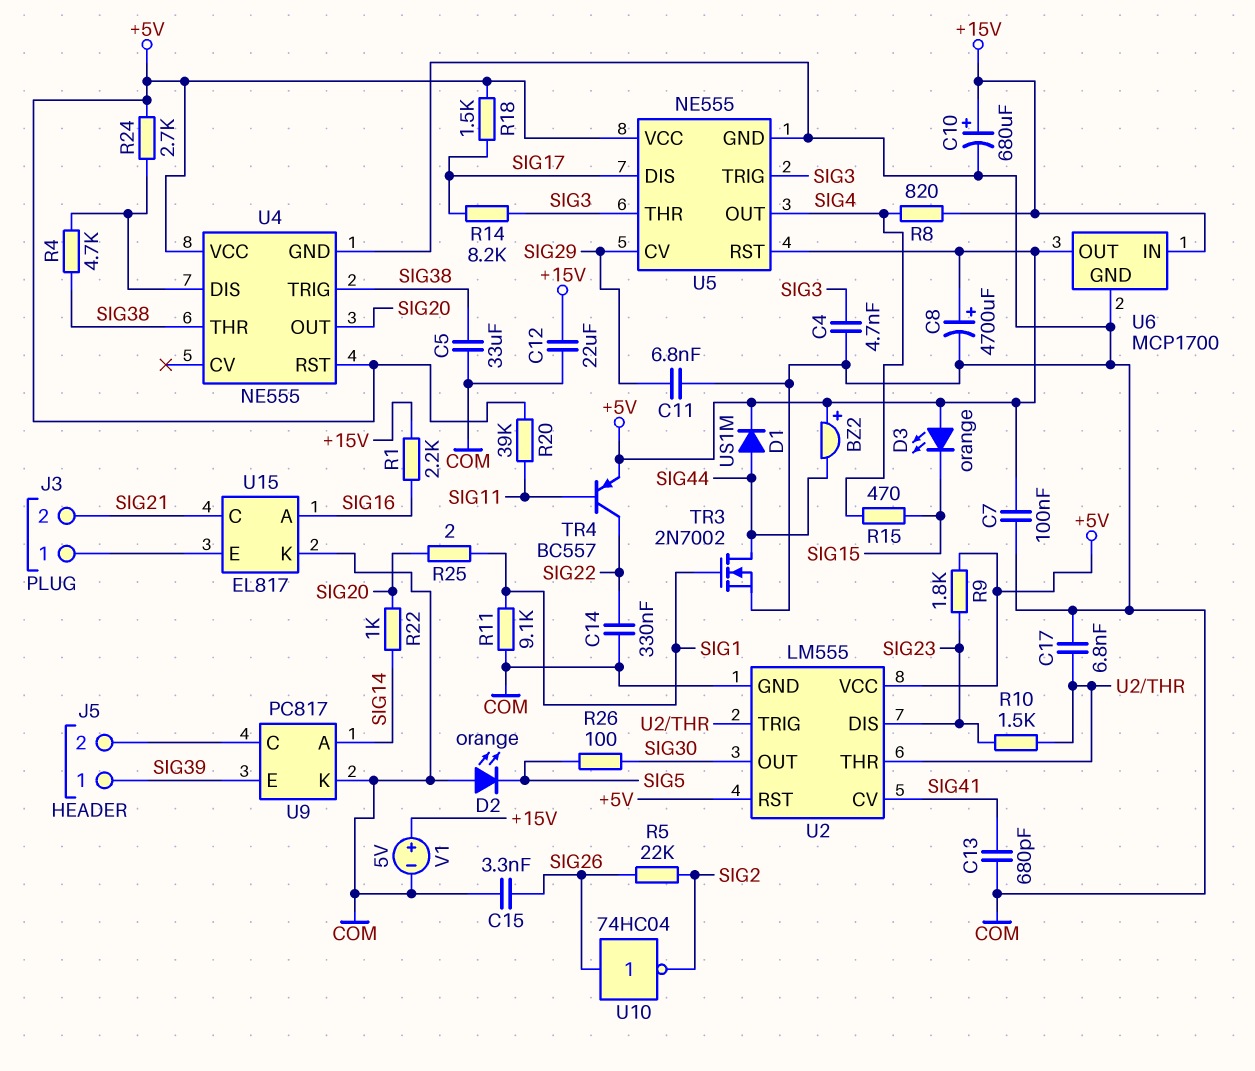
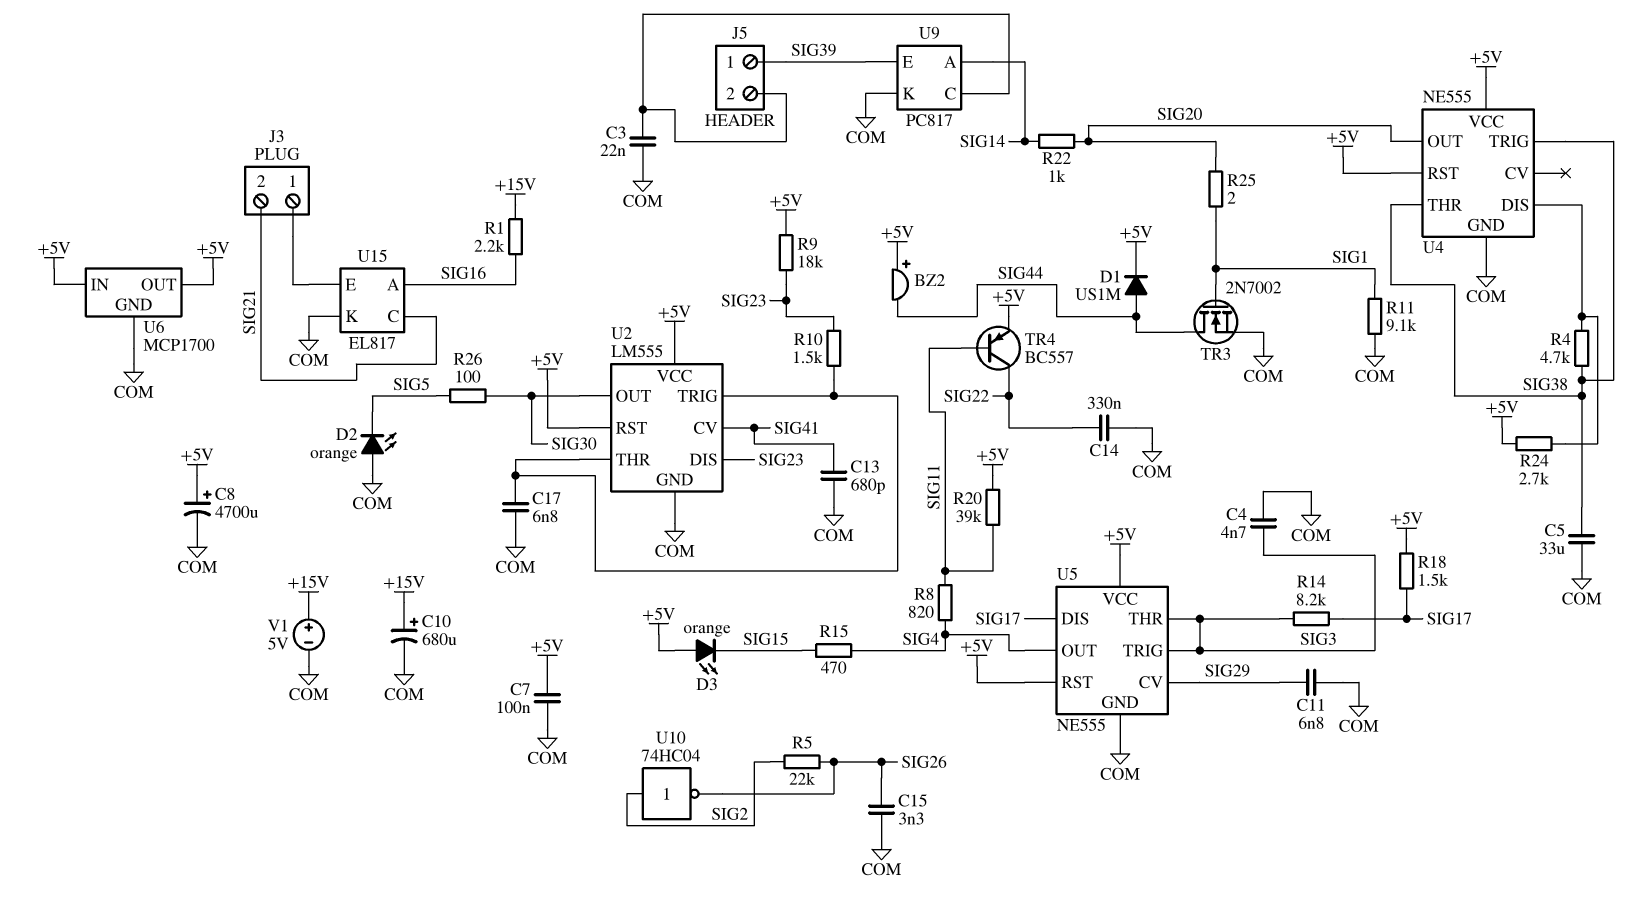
C3: none -> 22nF (COM, J5/2)
C12: 22uF (+15V, COM) -> none
R8: 820 (+15V, SIG4) -> 820 (SIG4, SIG11)
R9: 1.8k (+5V, SIG23) -> 18k (+5V, SIG23)
U6 pin IN: +15V -> +5V
U10: NOT 74HC04 (in SIG26, out SIG2) -> NOT 74HC04 (in SIG2, out SIG26)

